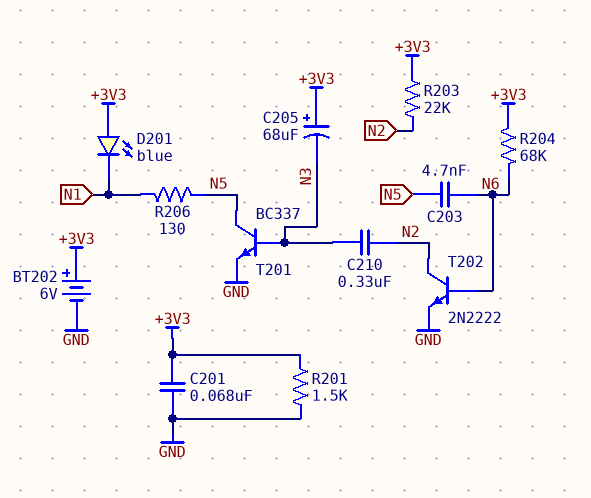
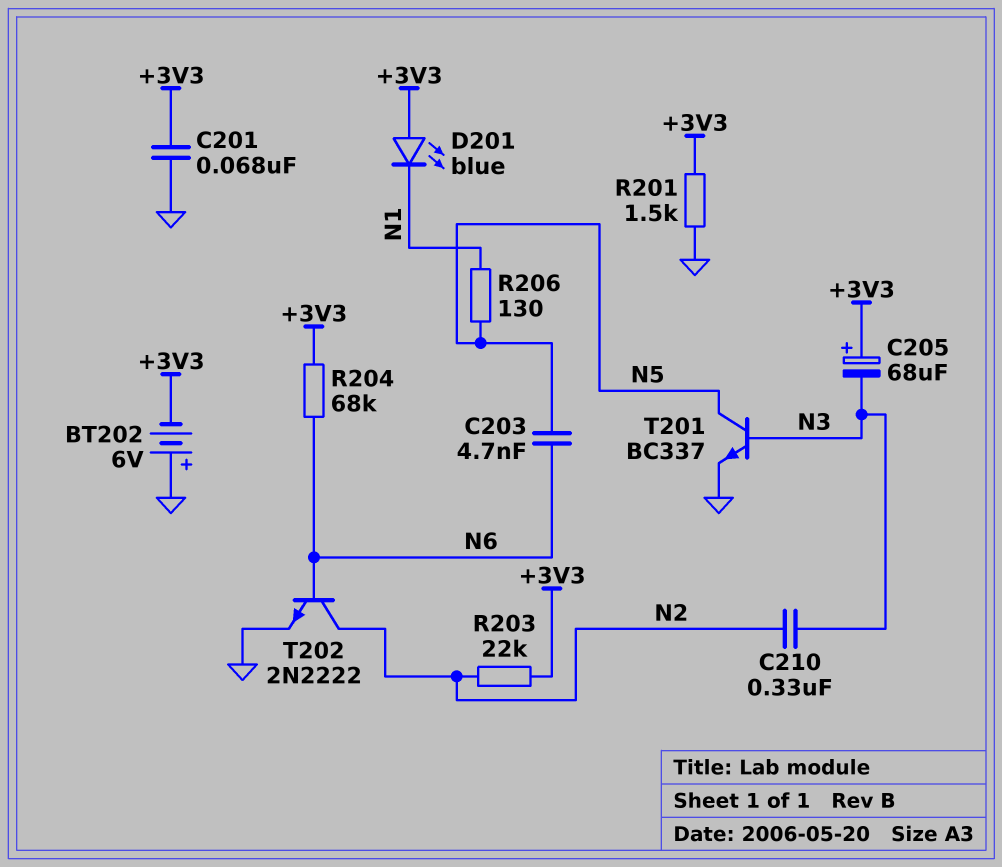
BT202: 6V (plus +3V3, minus GND) -> 6V (plus GND, minus +3V3)

